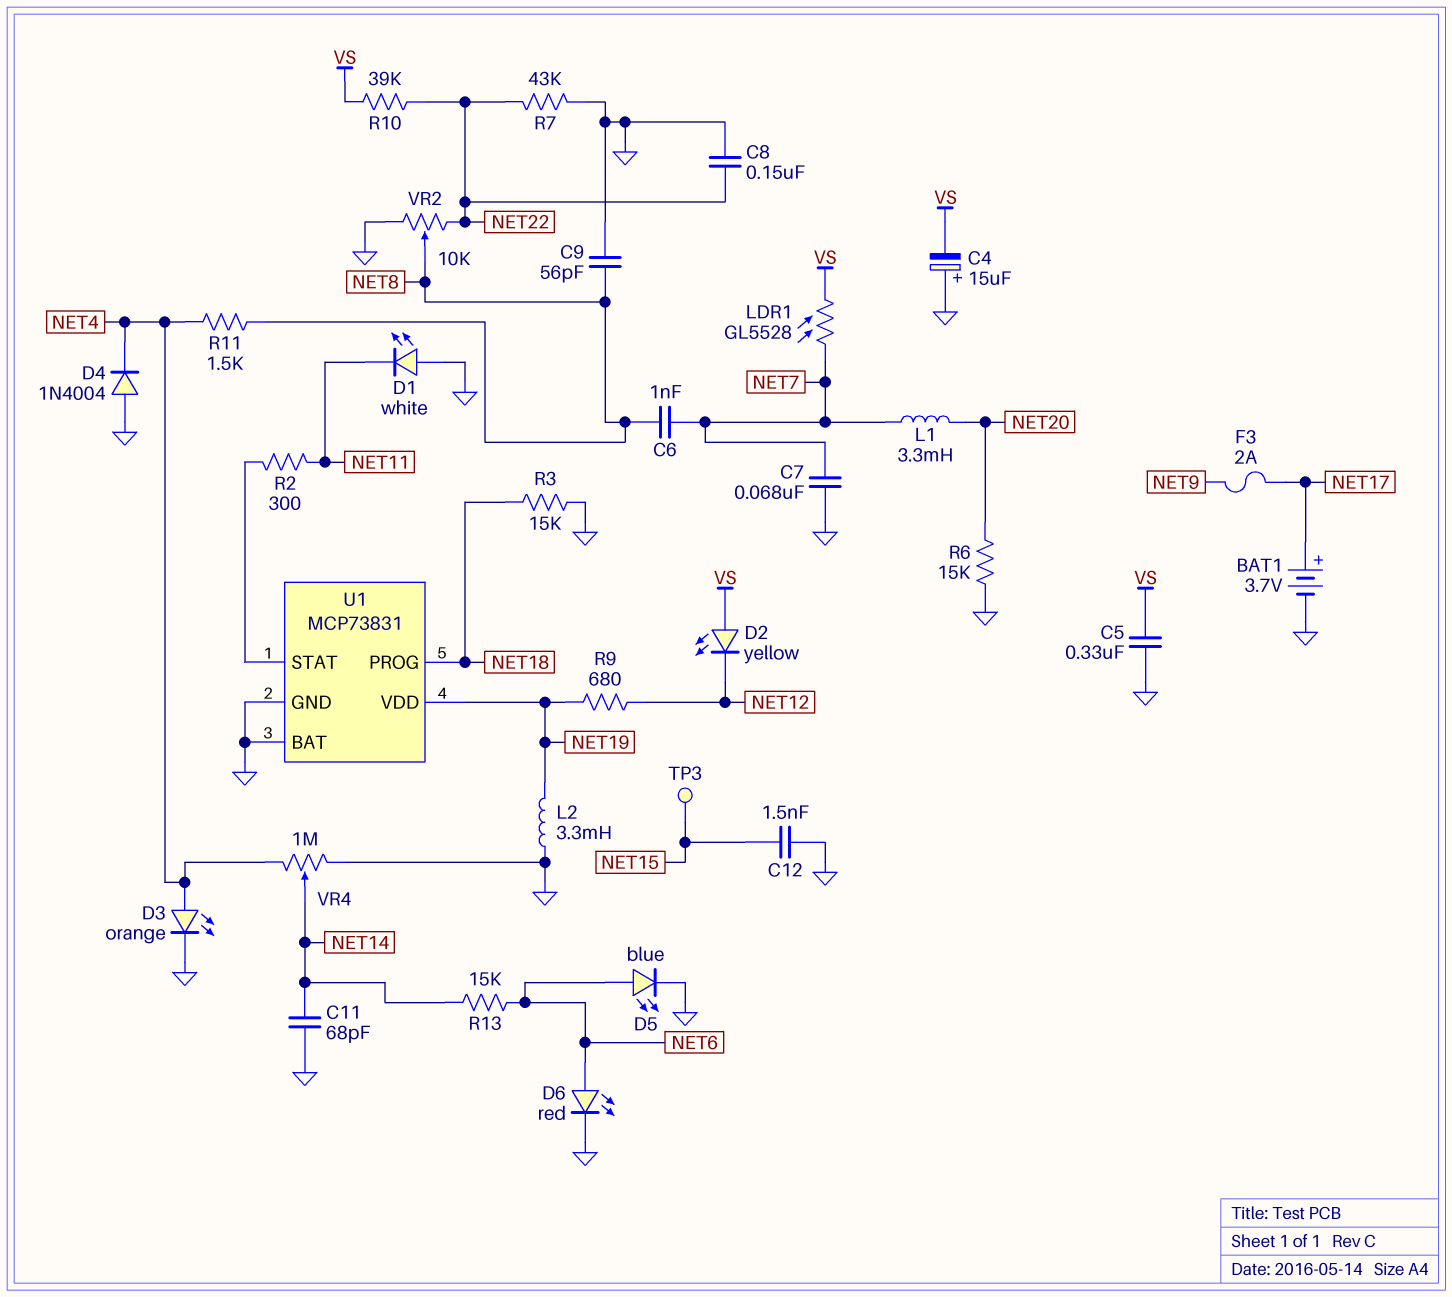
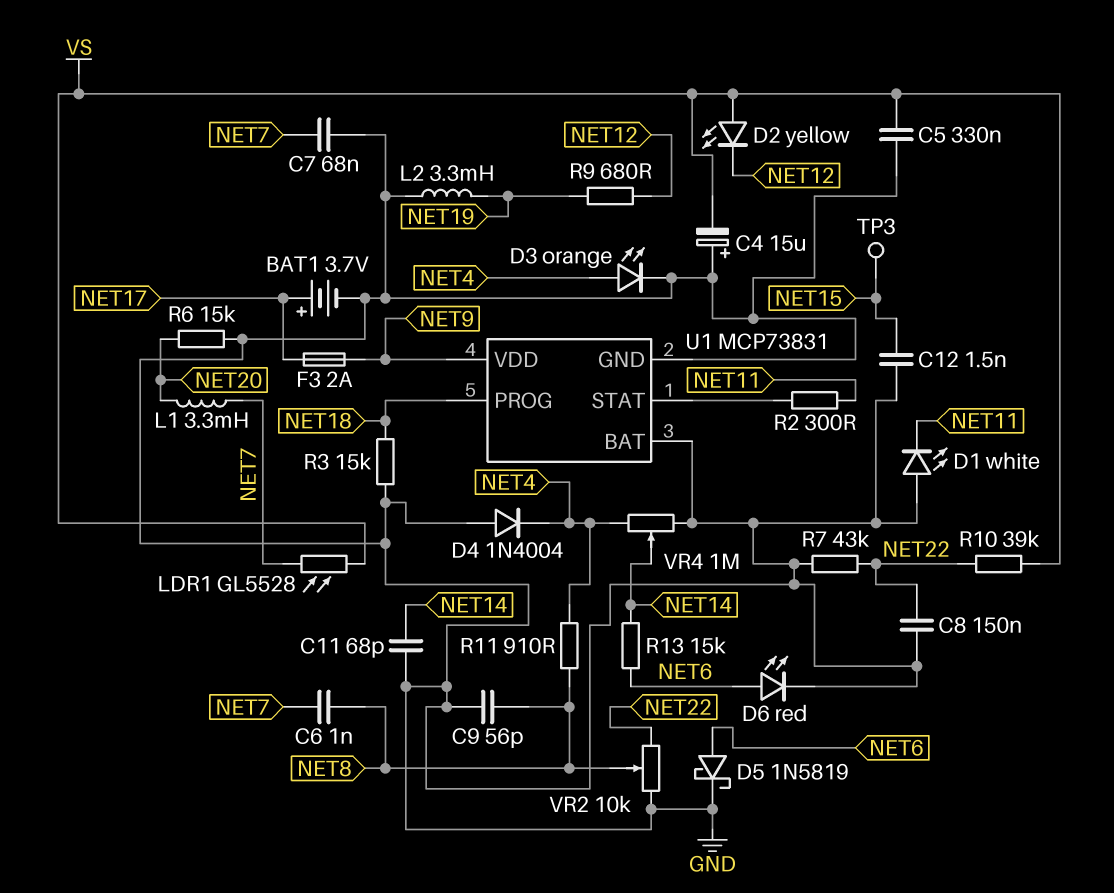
D5: LED blue (A NET6, K GND) -> schottky 1N5819 (A NET6, K GND)
R11: 1.5k (NET4, NET8) -> 910 (NET4, NET8)
U1 pin VDD: NET19 -> NET9

